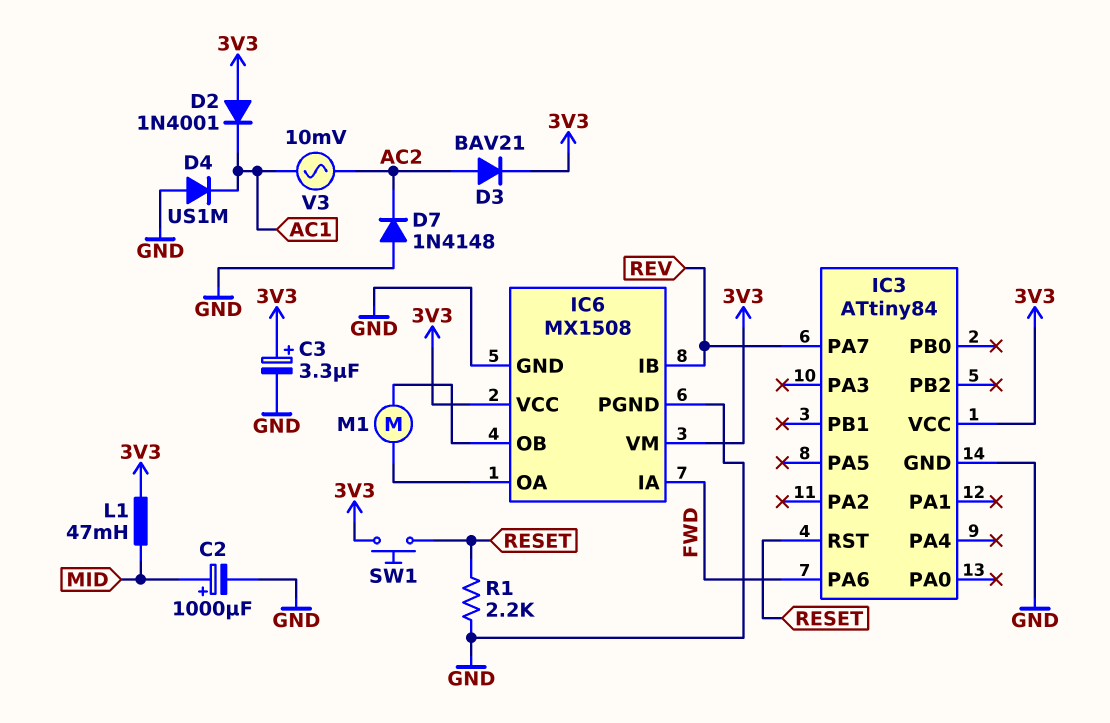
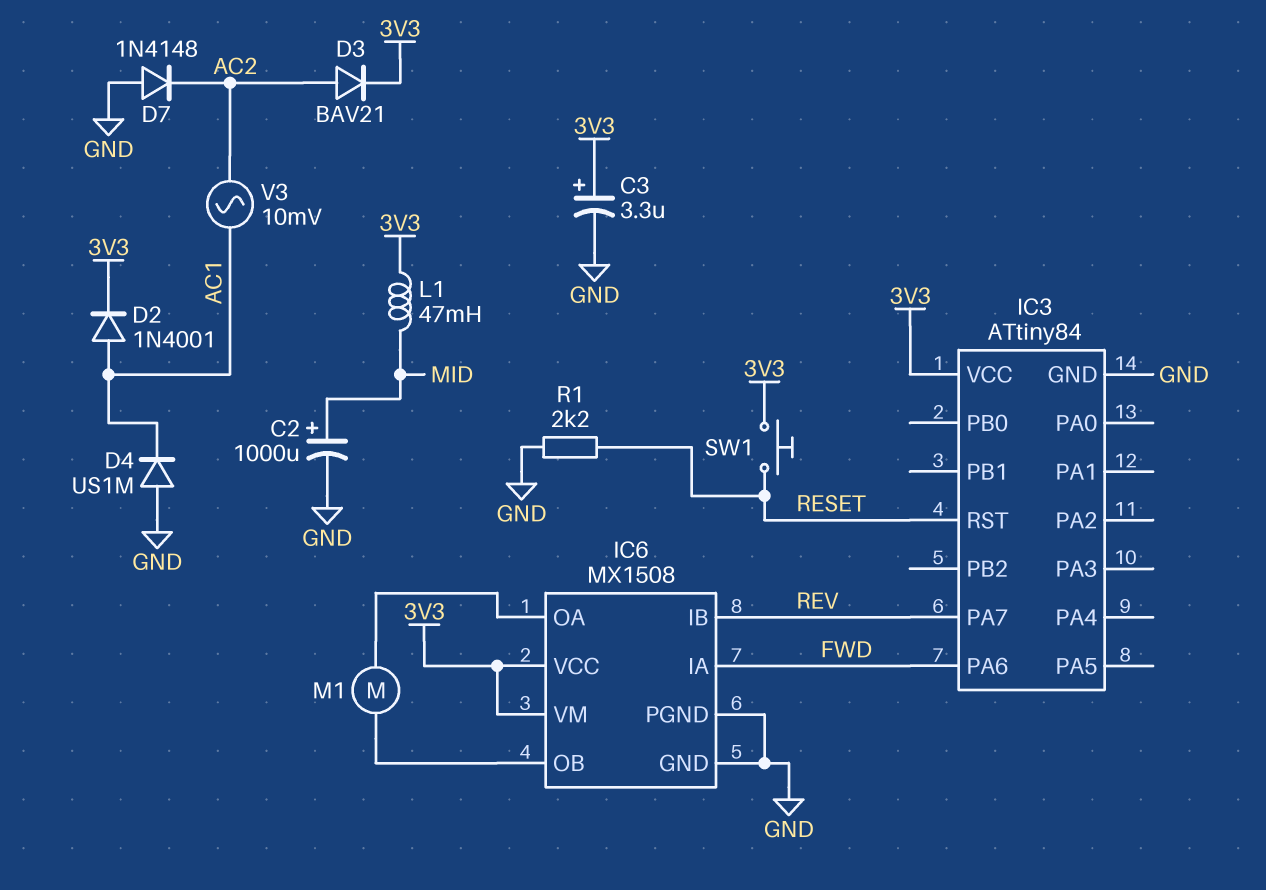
D2: diode 1N4001 (A 3V3, K AC1) -> diode 1N4001 (A AC1, K 3V3)

